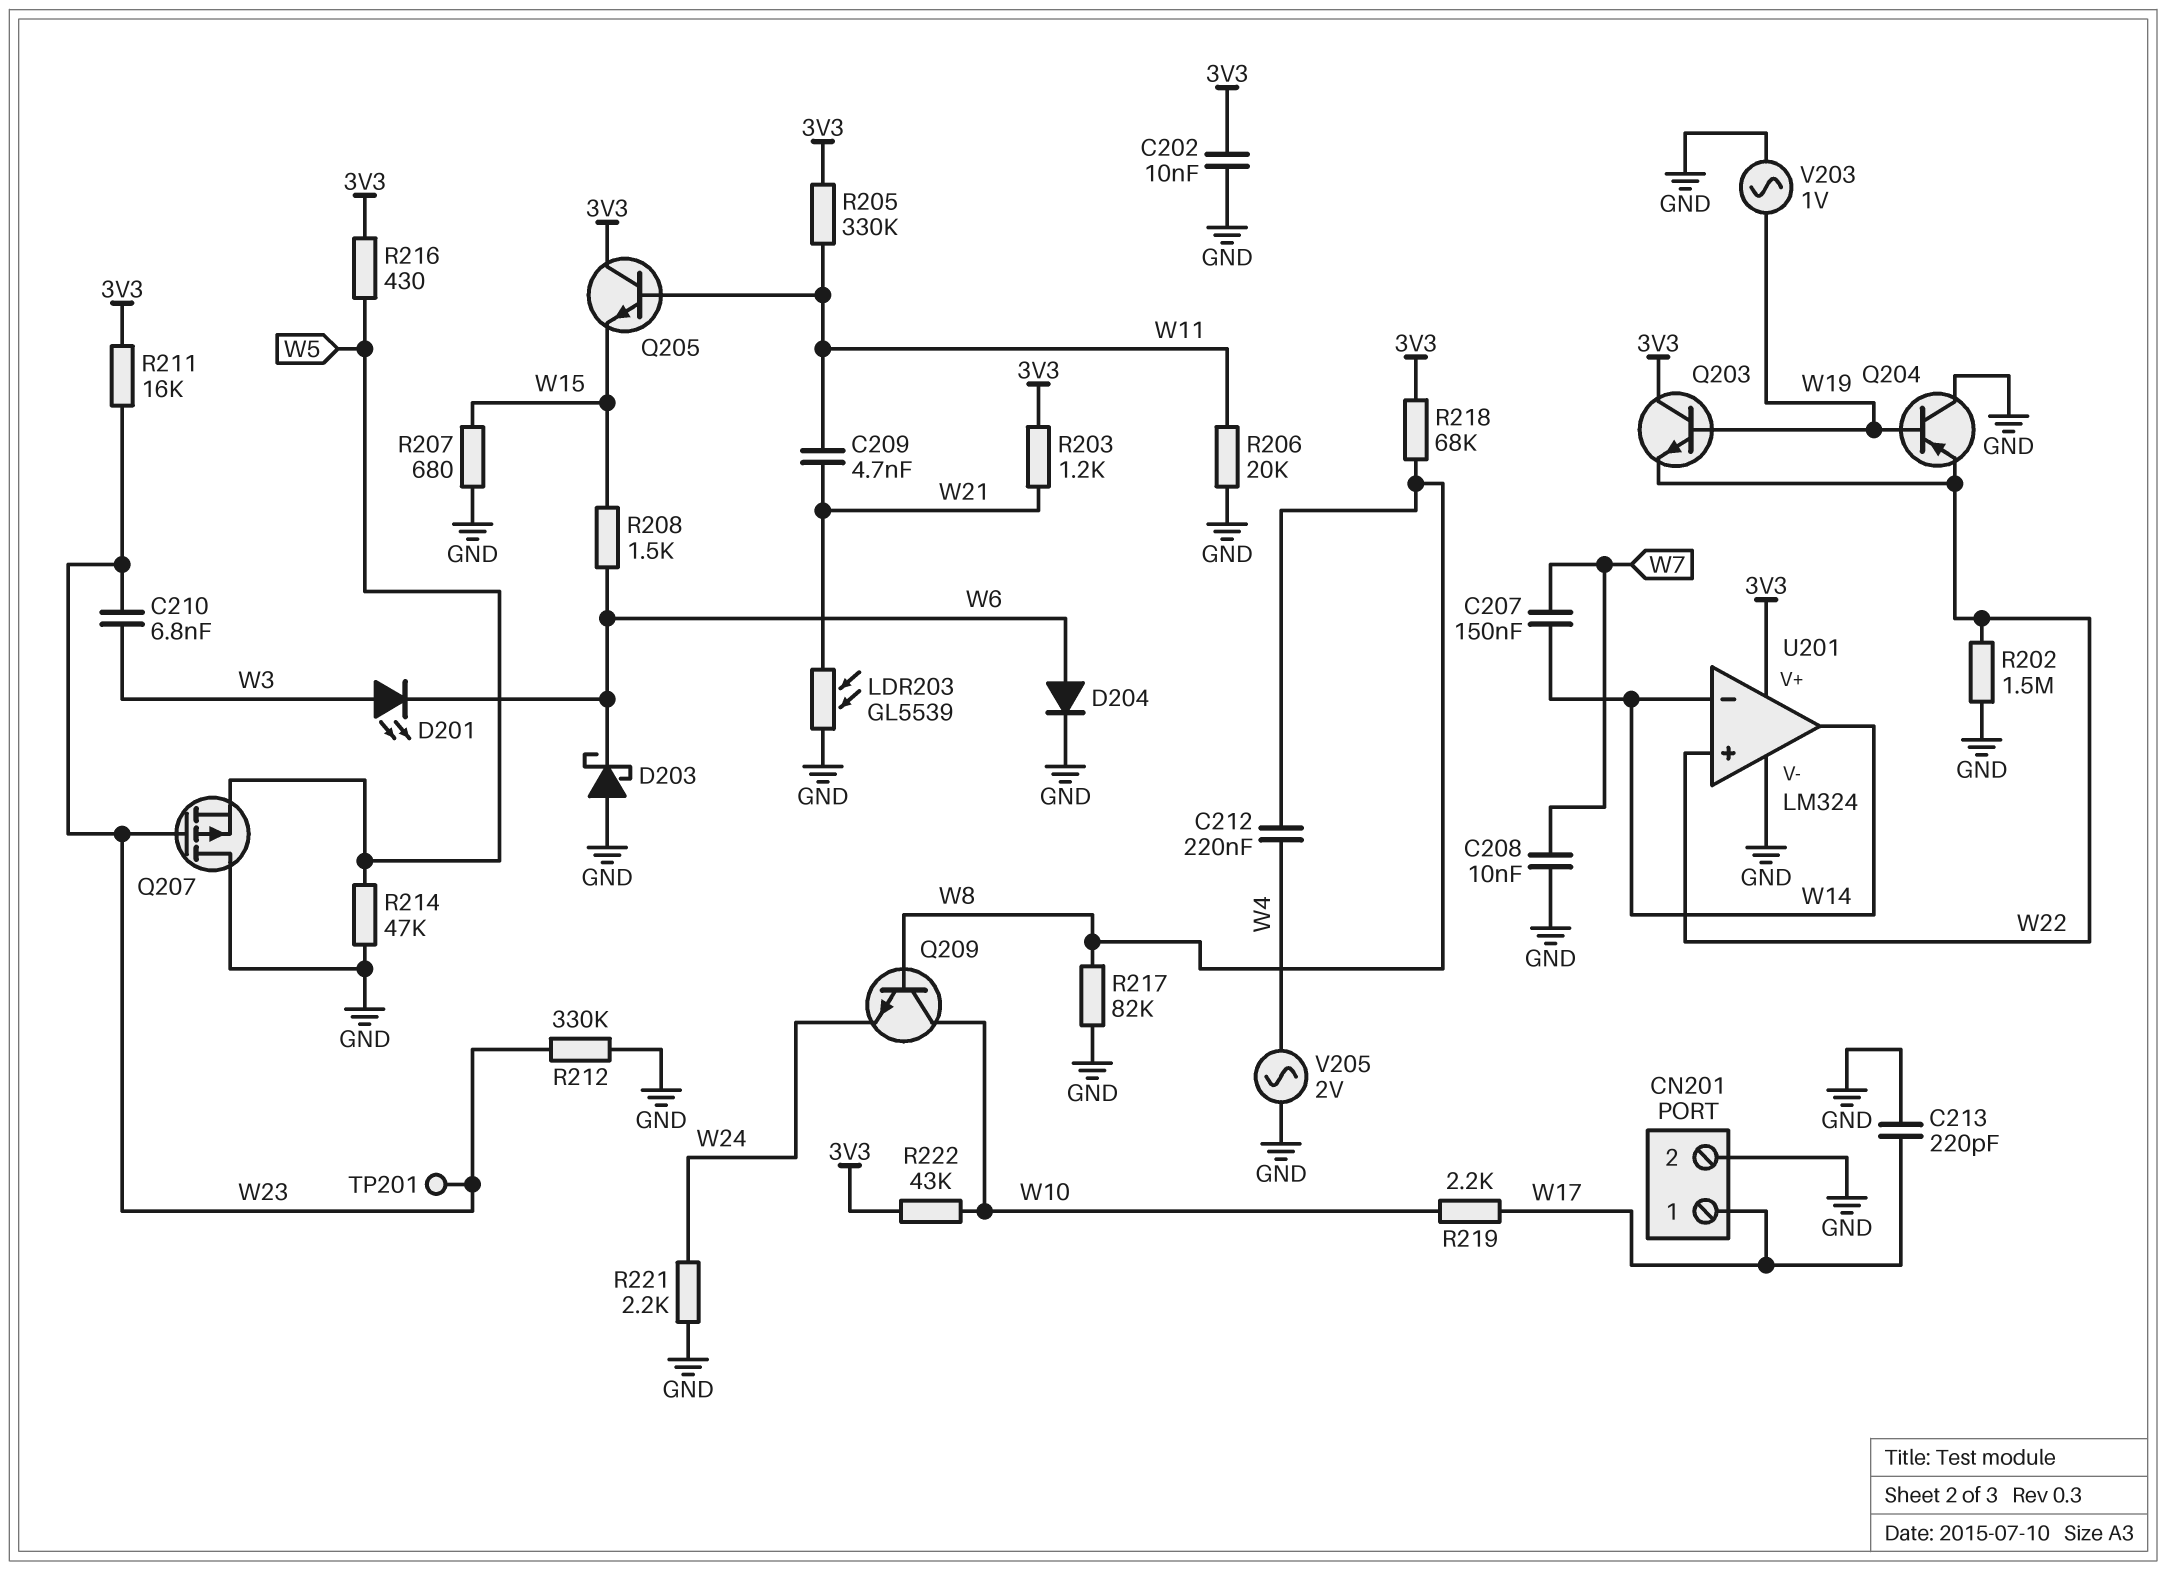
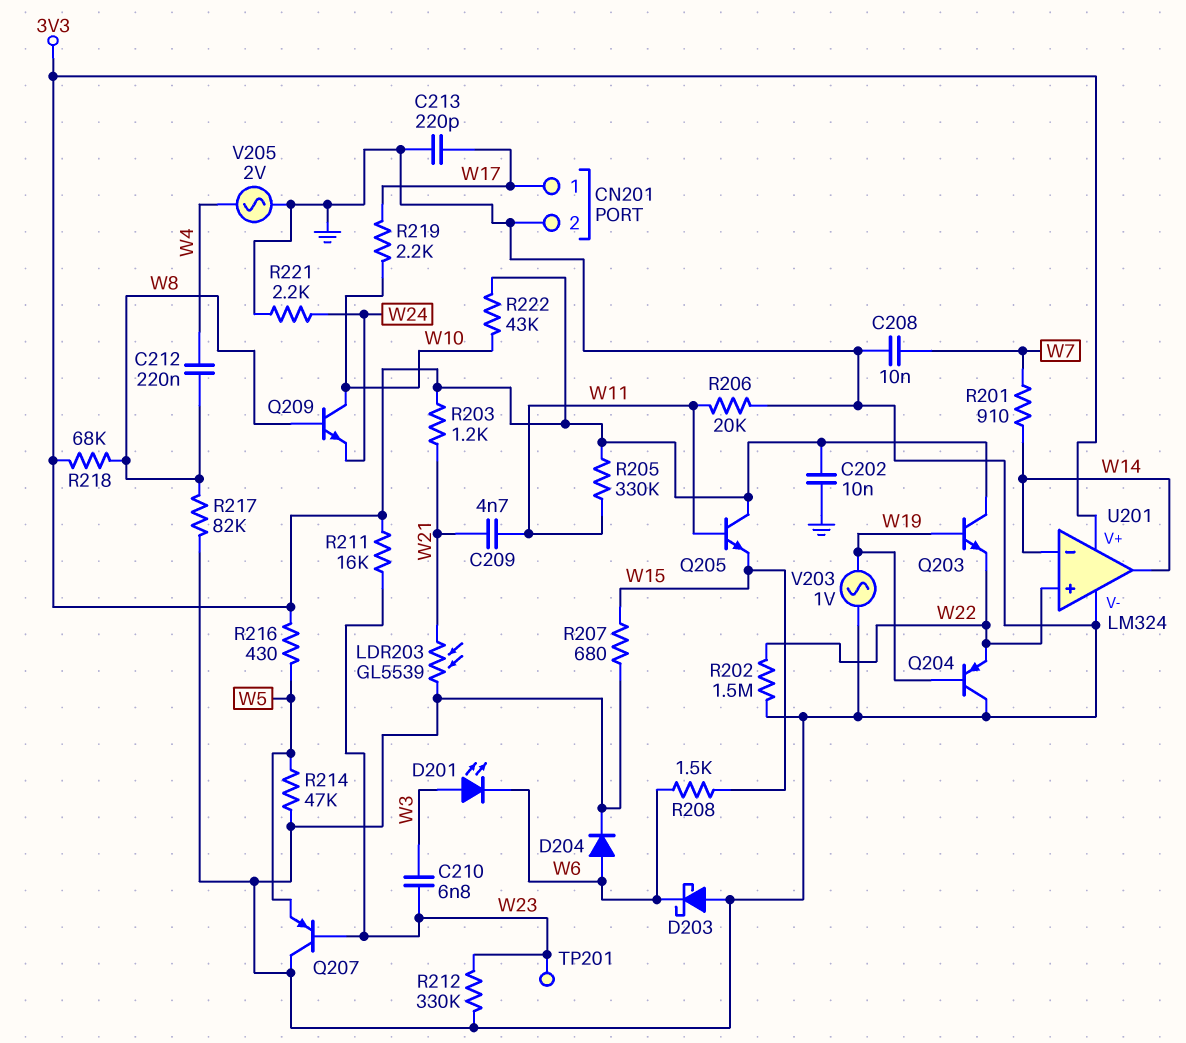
C207: 150nF (W7, W14) -> none
Q207: PMOS (G W23, D GND, S W5) -> PNP (B W23, C GND, E W5)
R201: none -> 910 (W7, W14)

